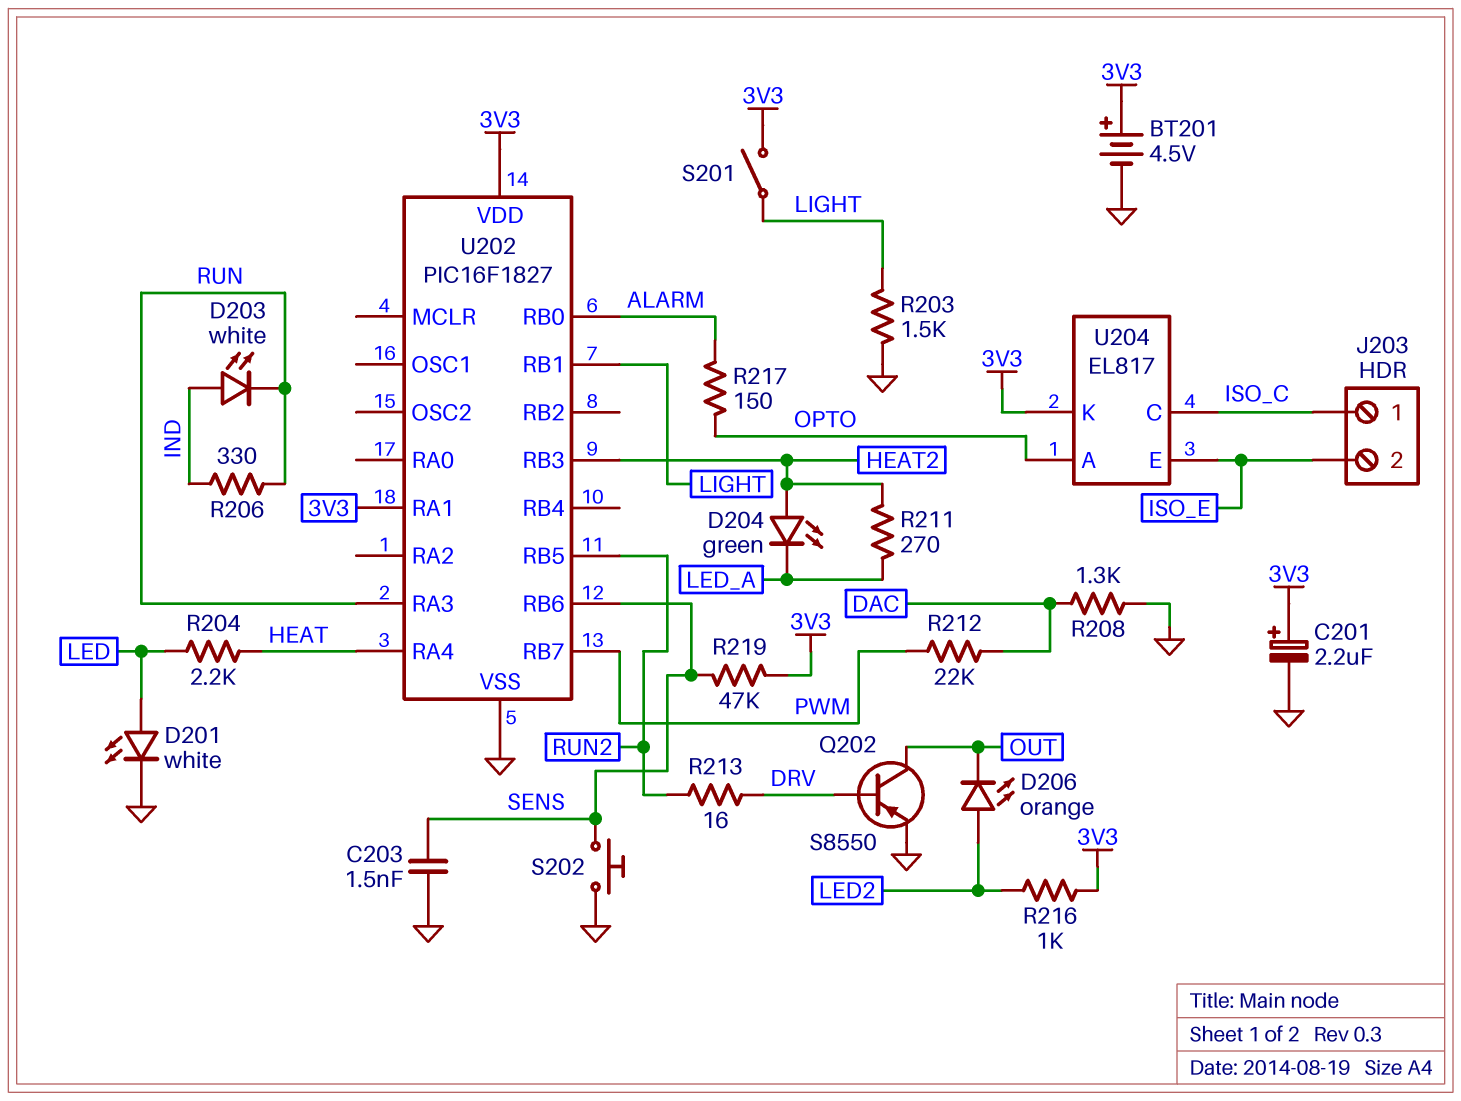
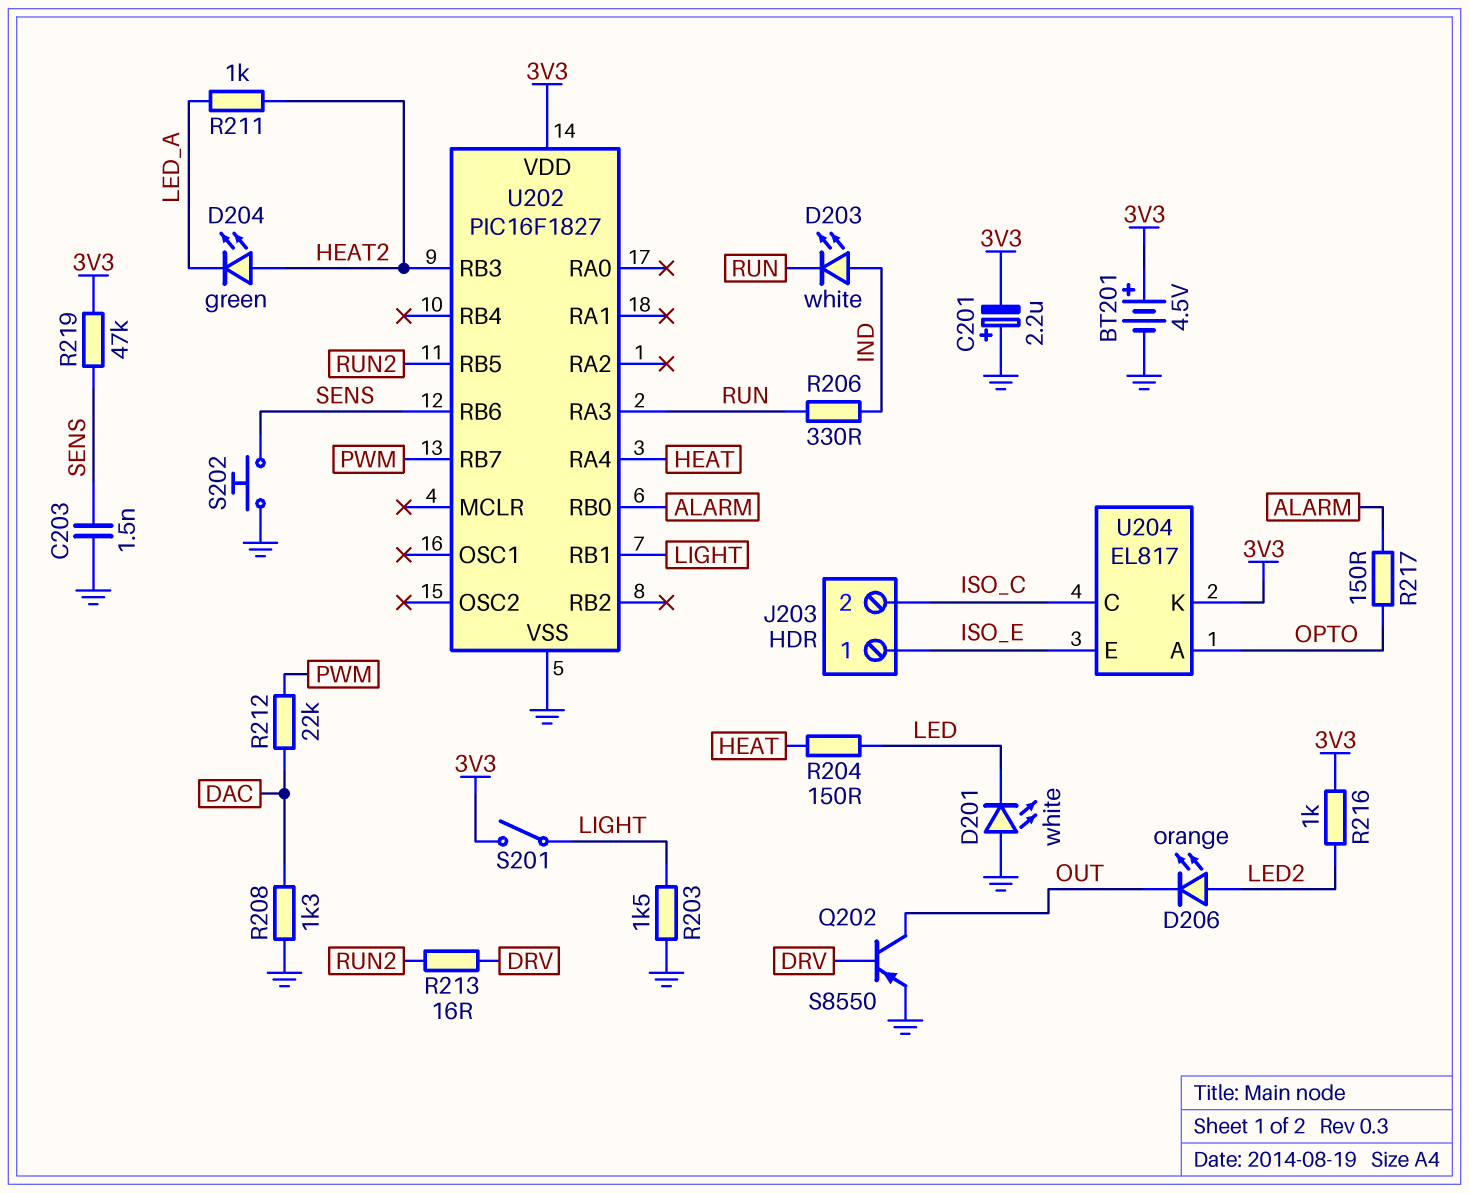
C201: 2.2uF (plus 3V3, minus GND) -> 2.2uF (plus GND, minus 3V3)
D201: LED white (A LED, K GND) -> LED white (A GND, K LED)
J203 pin 1: ISO_C -> ISO_E
J203 pin 2: ISO_E -> ISO_C
R204: 2.2k (HEAT, LED) -> 150 (HEAT, LED)
R211: 270 (HEAT2, LED_A) -> 1k (HEAT2, LED_A)
U202 pin RA1: 3V3 -> none

